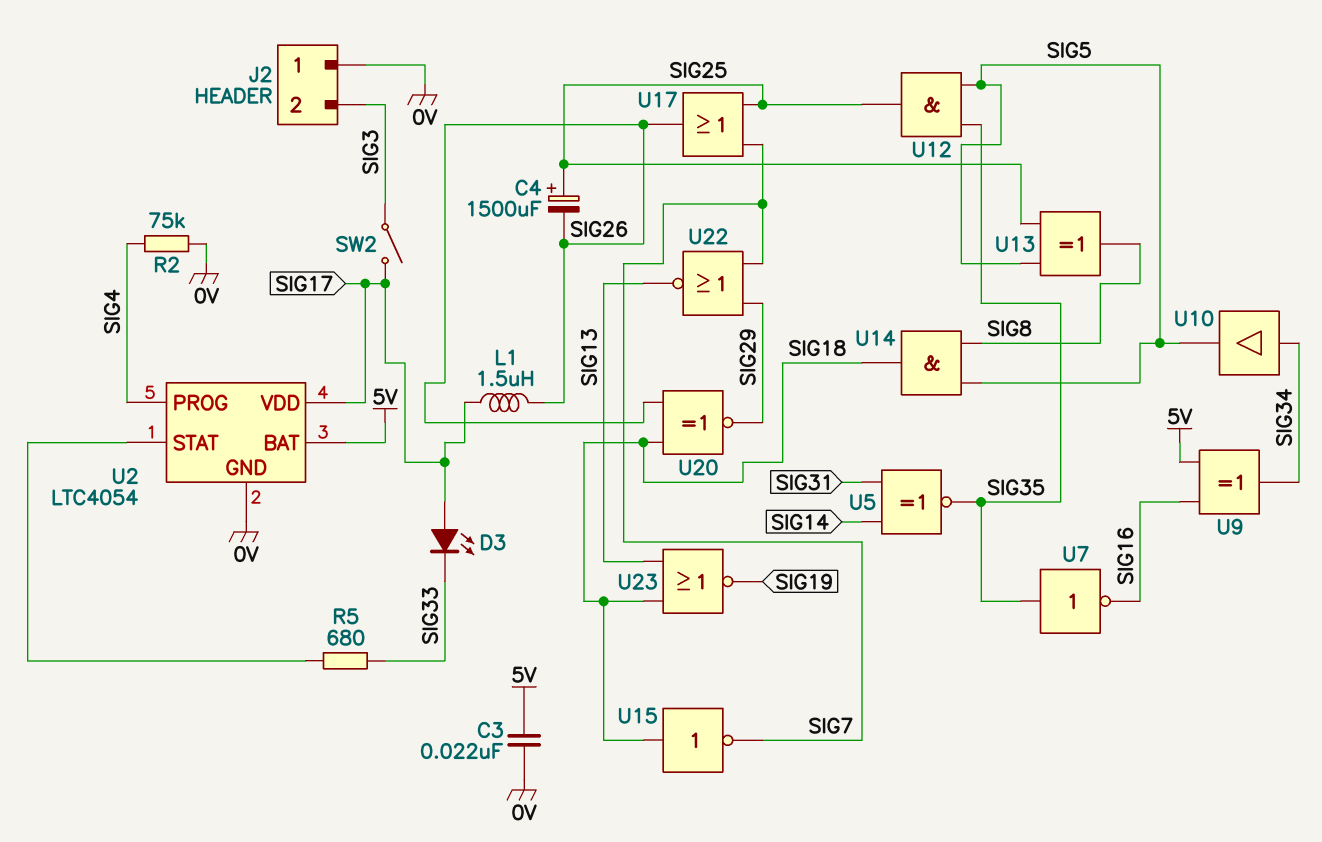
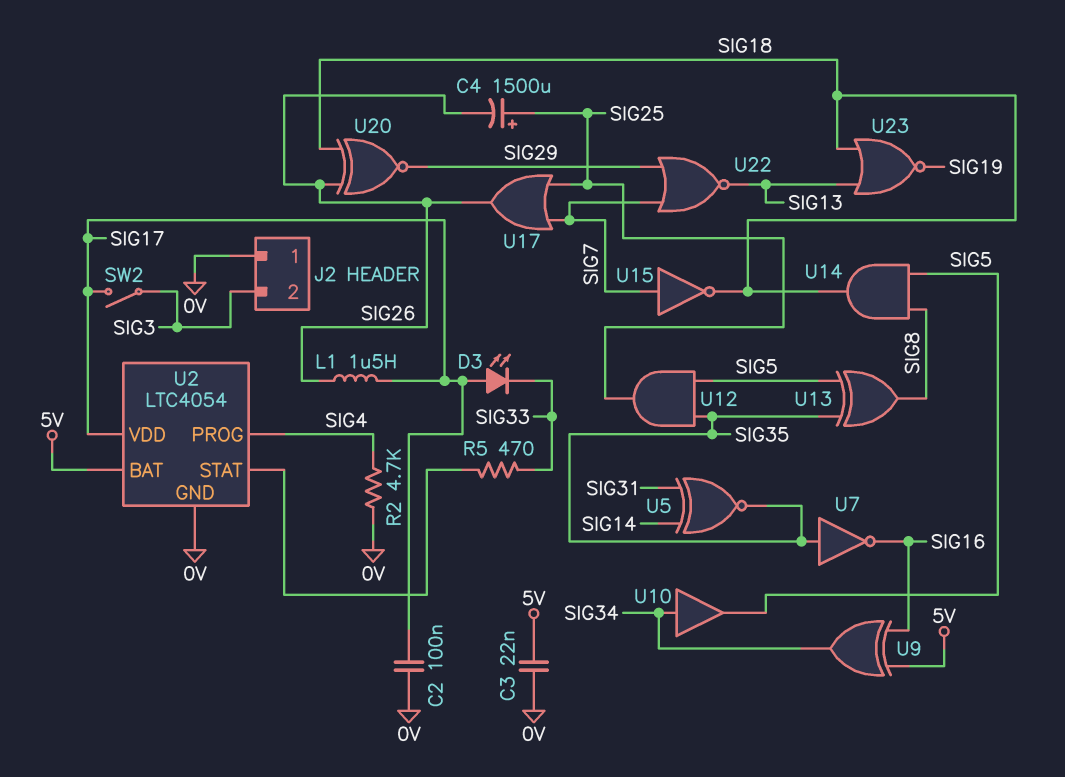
C2: none -> 100nF (0V, SIG17)
R2: 75k (0V, SIG4) -> 4.7k (0V, SIG4)
R5: 680 (SIG33, U2/STAT) -> 470 (SIG33, U2/STAT)
U13: XOR (in SIG5, in SIG25, out SIG8) -> XOR (in SIG5, in SIG35, out SIG8)
U15: NOT (in SIG18, out SIG7) -> NOT (in SIG7, out SIG18)

